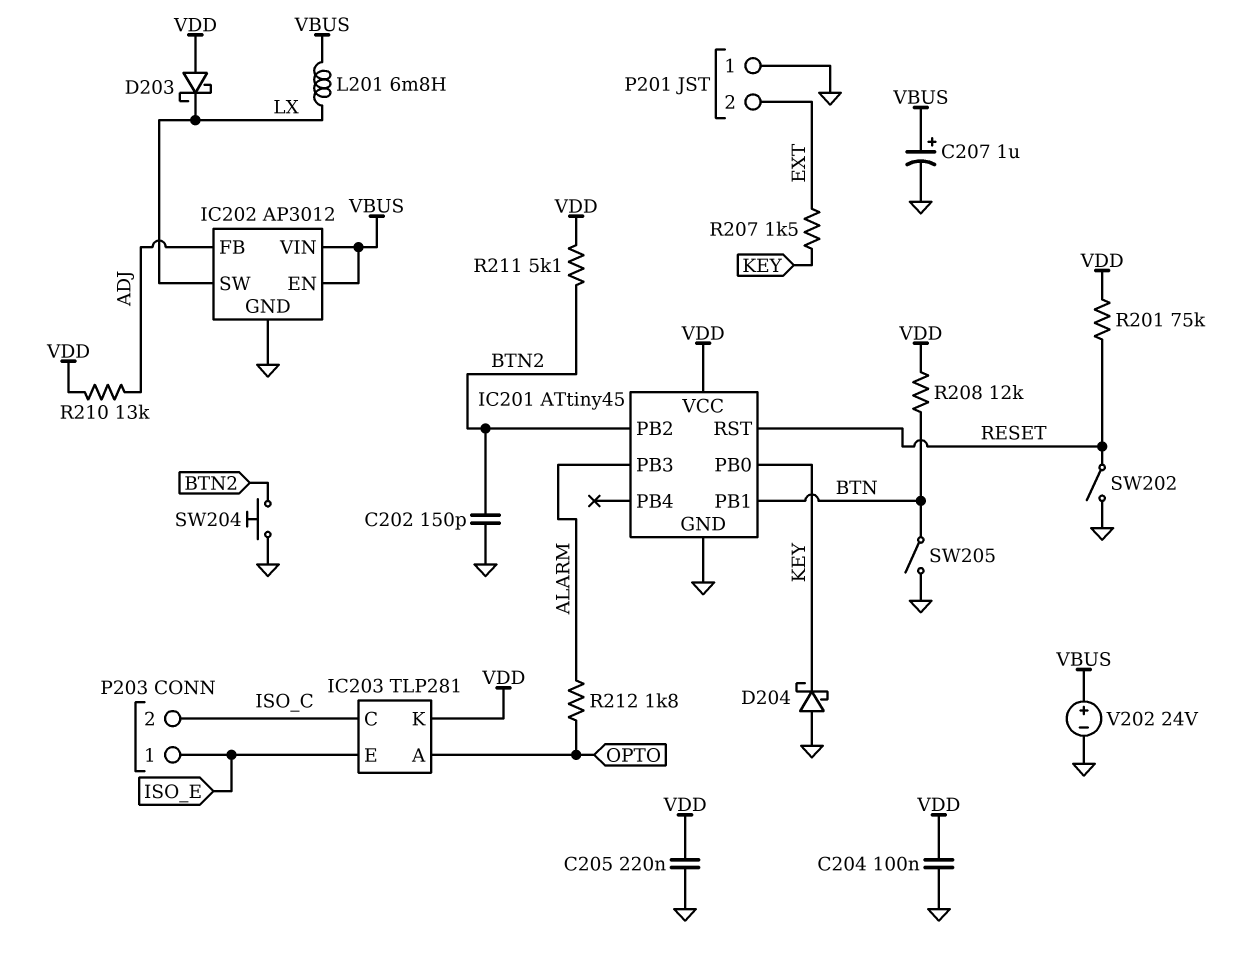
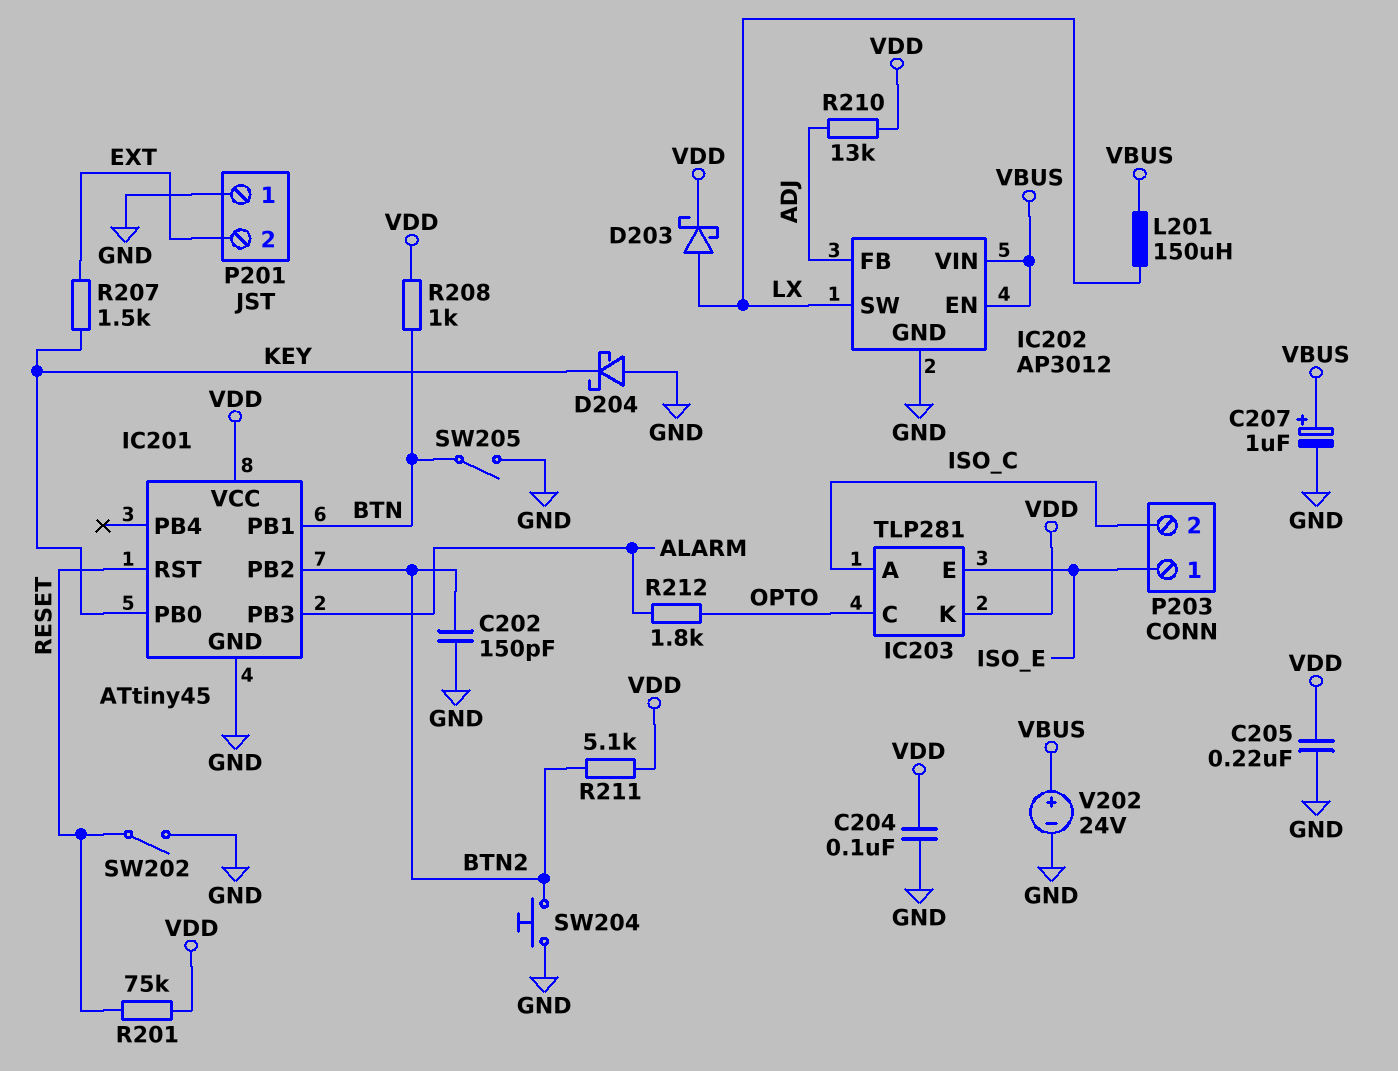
D203: schottky (A VDD, K LX) -> schottky (A LX, K VDD)
IC203 pin A: OPTO -> ISO_C
IC203 pin C: ISO_C -> OPTO
L201: 6.8mH (LX, VBUS) -> 150uH (LX, VBUS)
R208: 12k (BTN, VDD) -> 1k (BTN, VDD)

